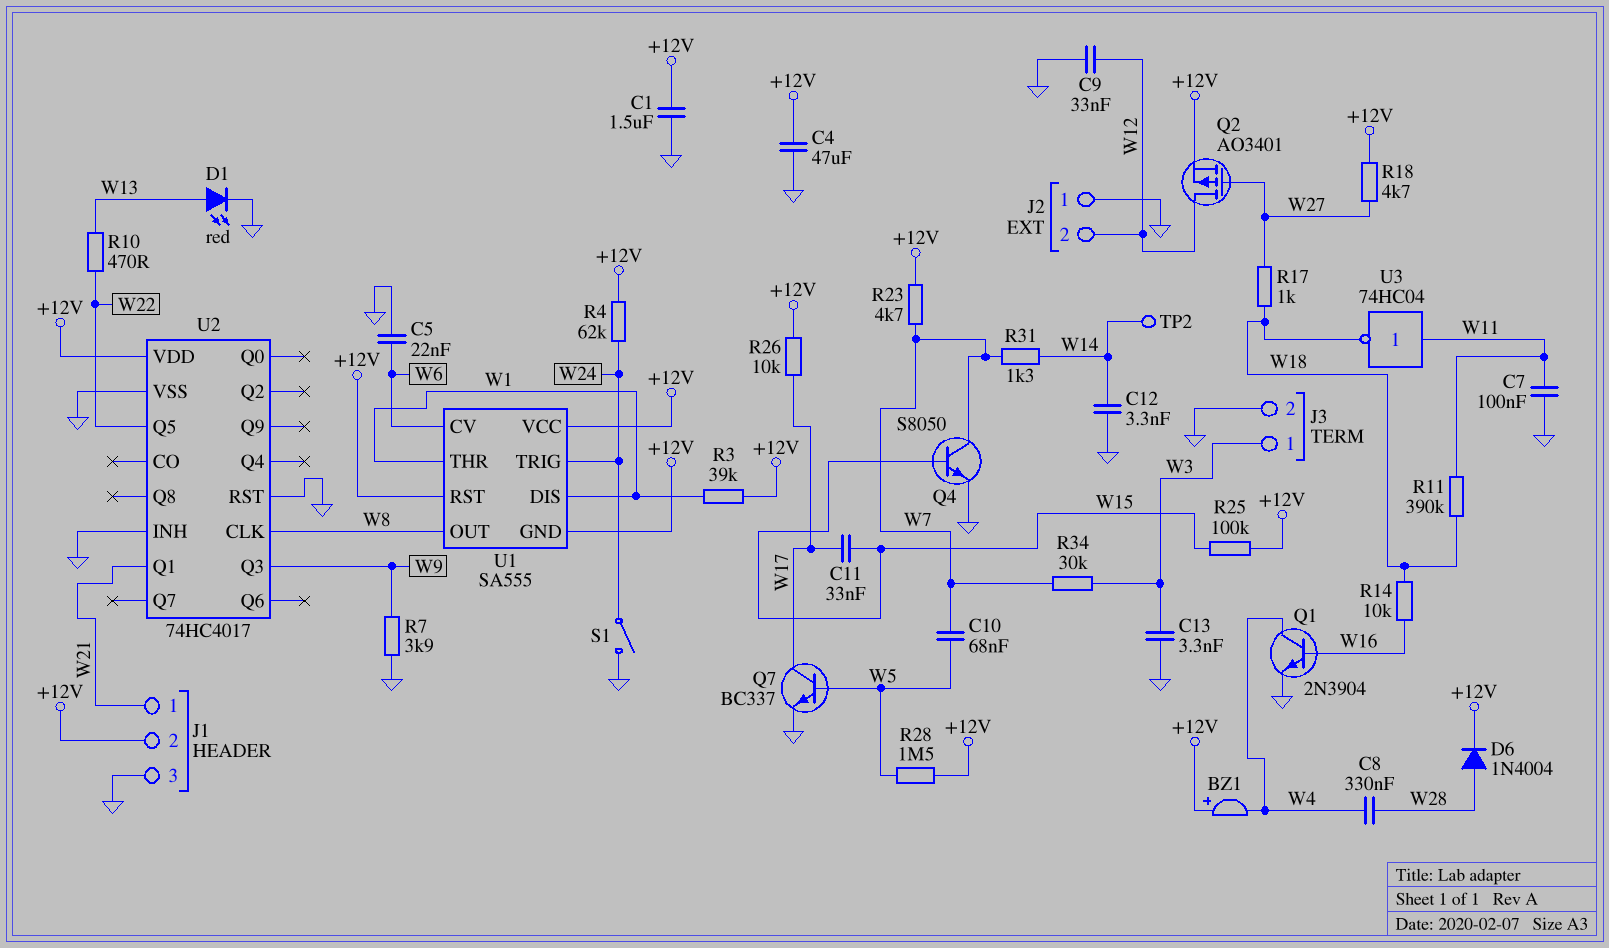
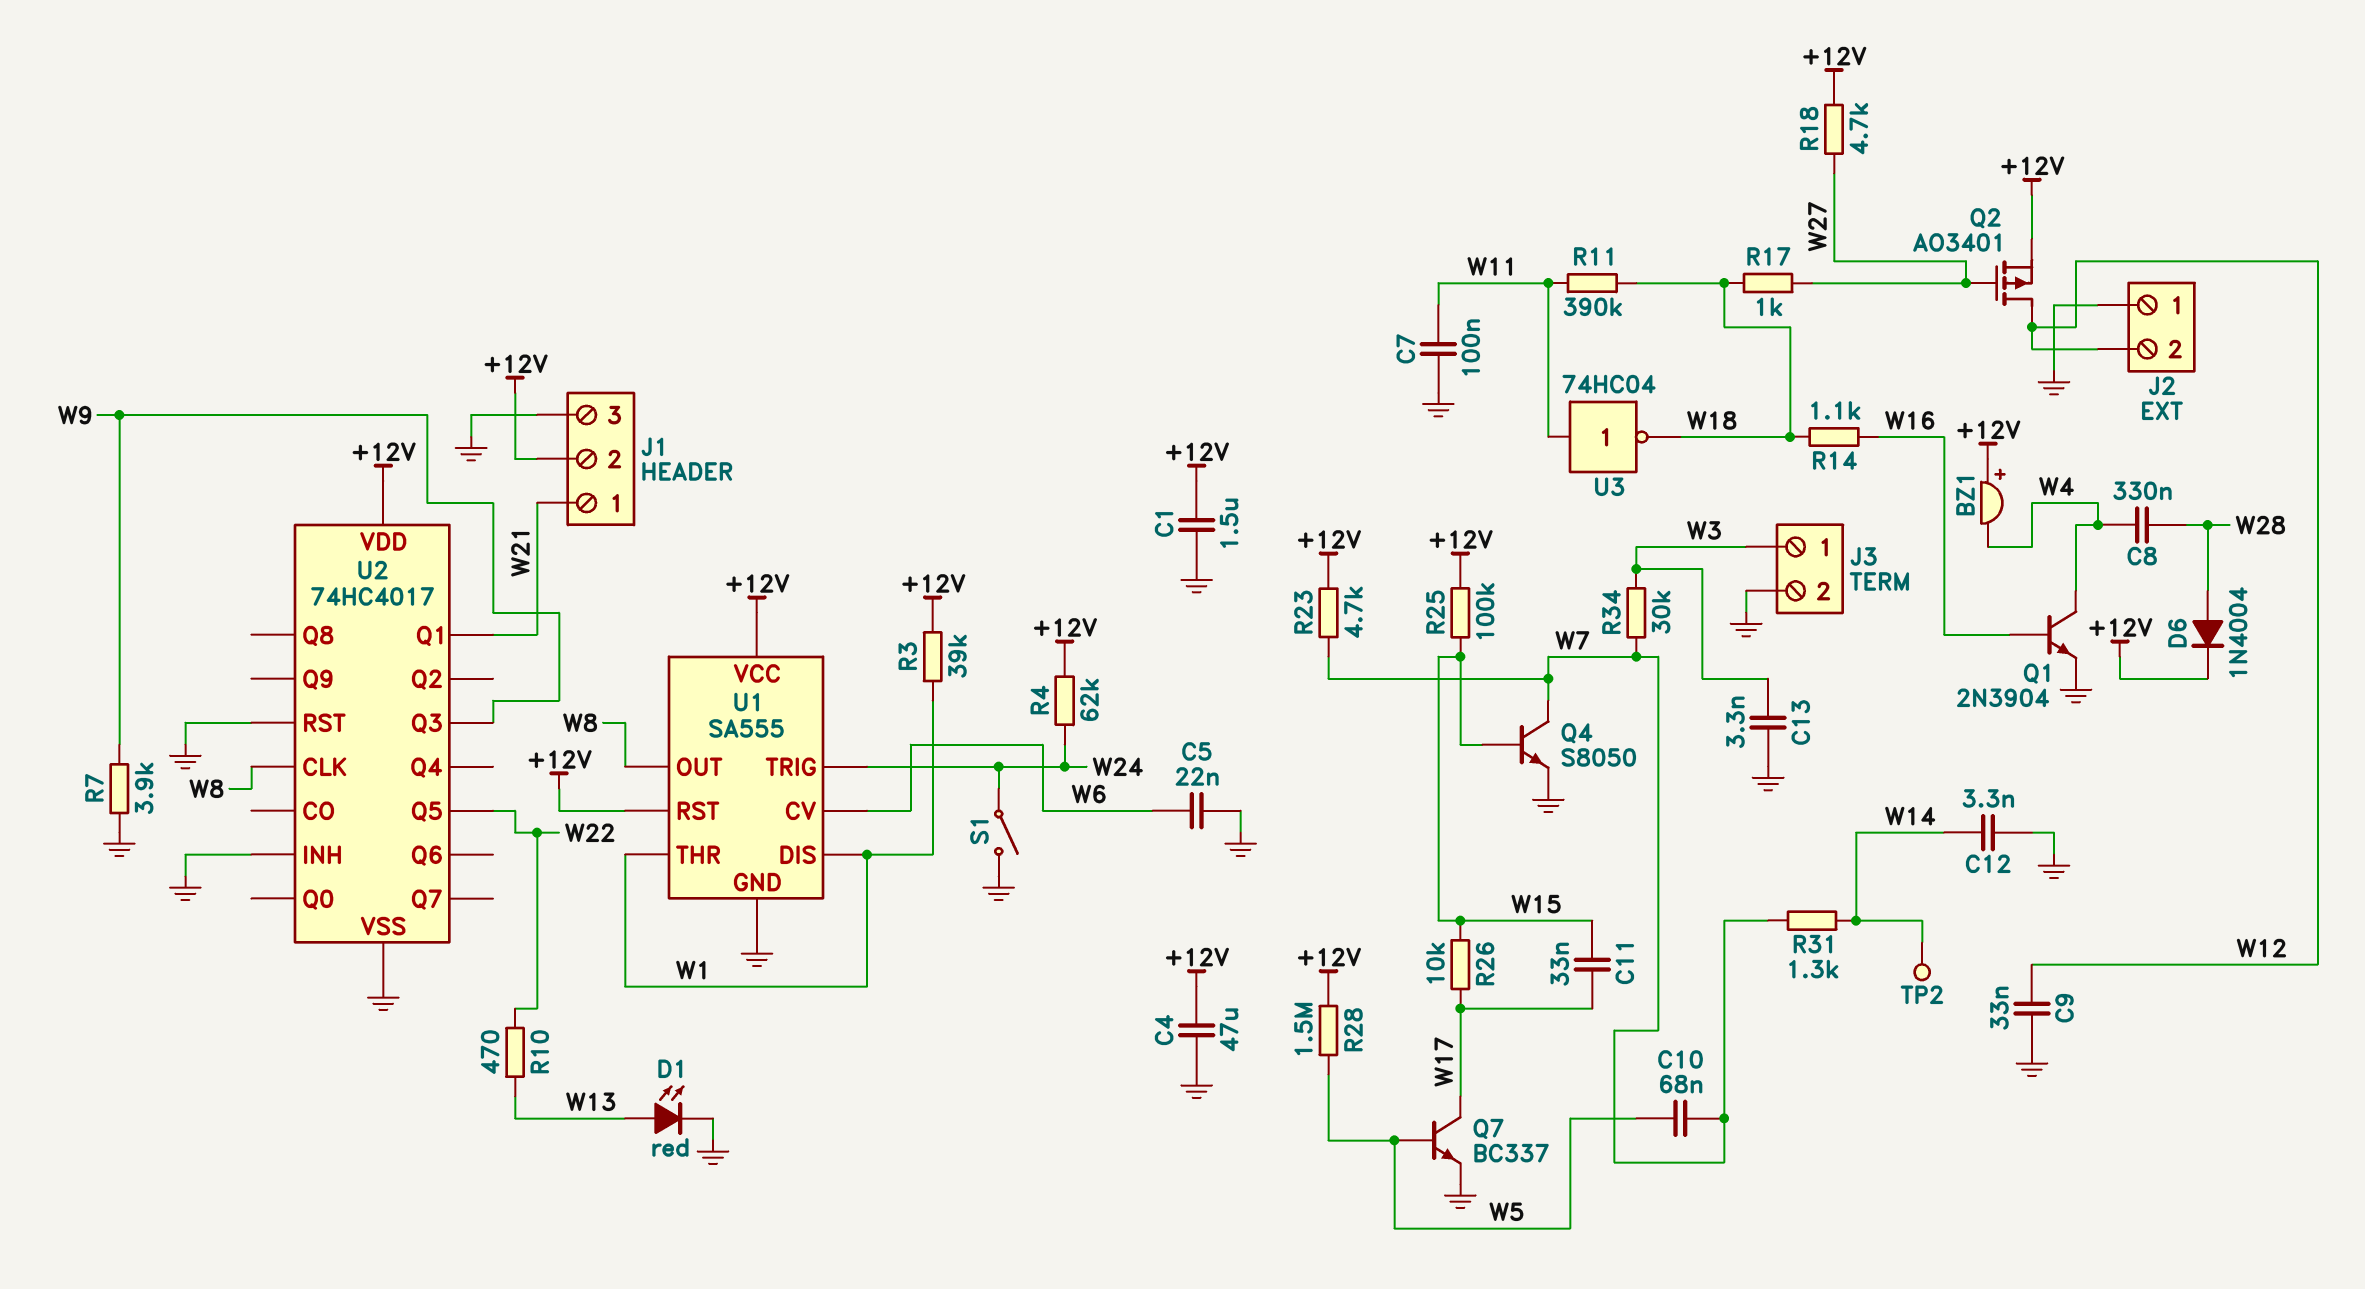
R14: 10k (W16, W18) -> 1.1k (W16, W18)
R26: 10k (+12V, W17) -> 10k (W15, W17)
U1 pin GND: +12V -> GND

